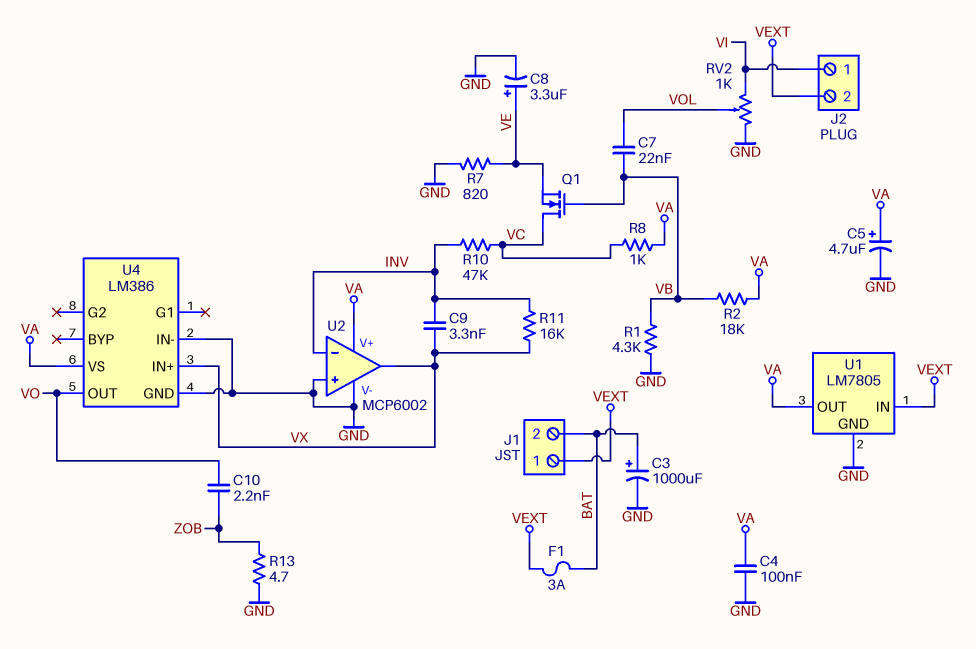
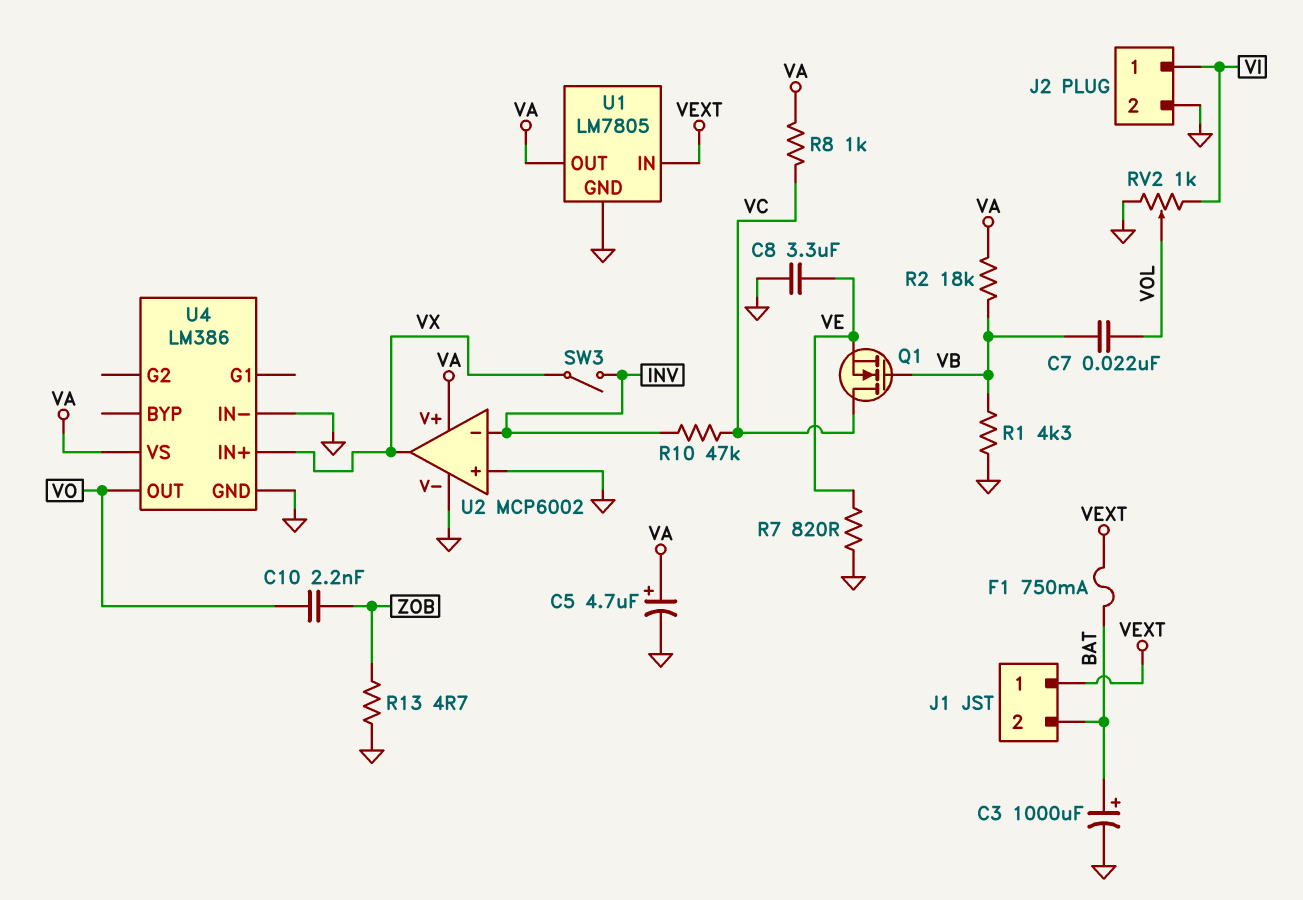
C4: 100nF (GND, VA) -> none
C8: 3.3uF (plus VE, minus GND) -> 3.3uF (GND, VE)
C9: 3.3nF (INV, VX) -> none
F1: 3A (BAT, VEXT) -> 750mA (BAT, VEXT)
J2 pin 2: VEXT -> GND
R11: 16k (INV, VX) -> none
SW3: none -> switch (INV, VX)

